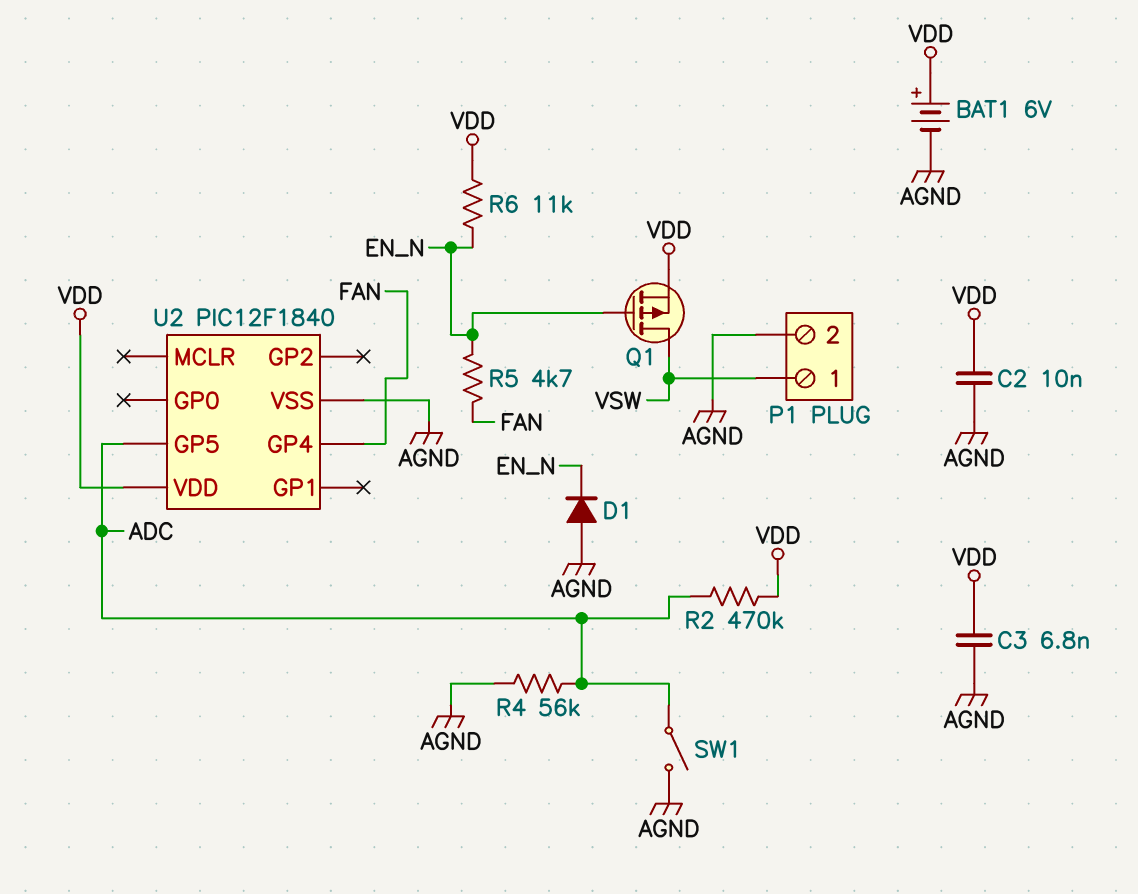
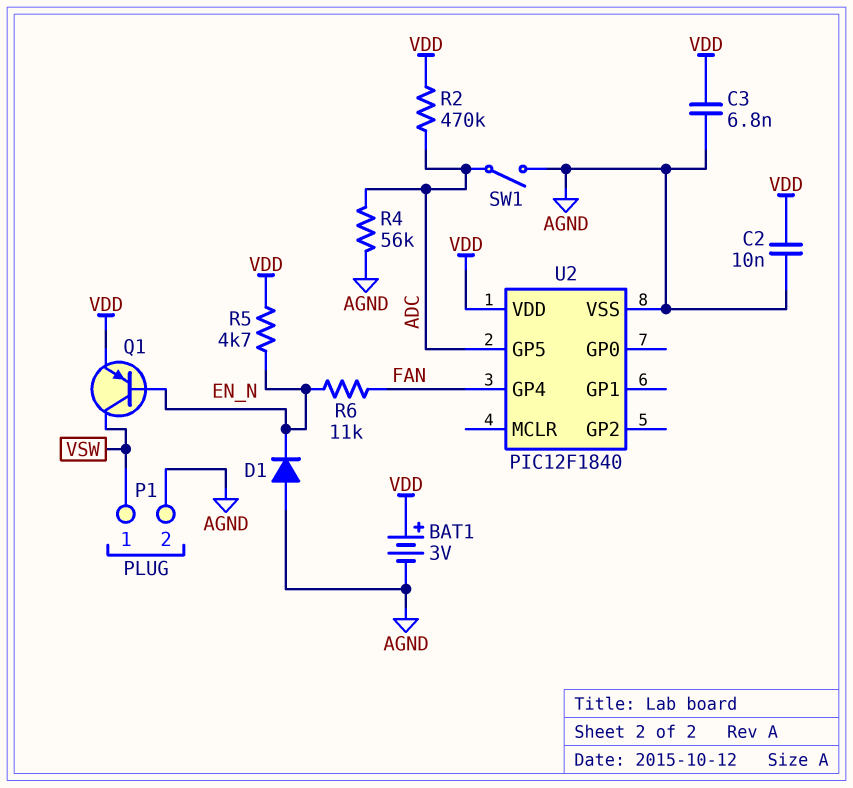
BAT1: 6V (plus VDD, minus AGND) -> 3V (plus VDD, minus AGND)
Q1: PMOS (G EN_N, D VSW, S VDD) -> PNP (B EN_N, C VSW, E VDD)
R5: 4.7k (EN_N, FAN) -> 4.7k (EN_N, VDD)
R6: 11k (EN_N, VDD) -> 11k (EN_N, FAN)

